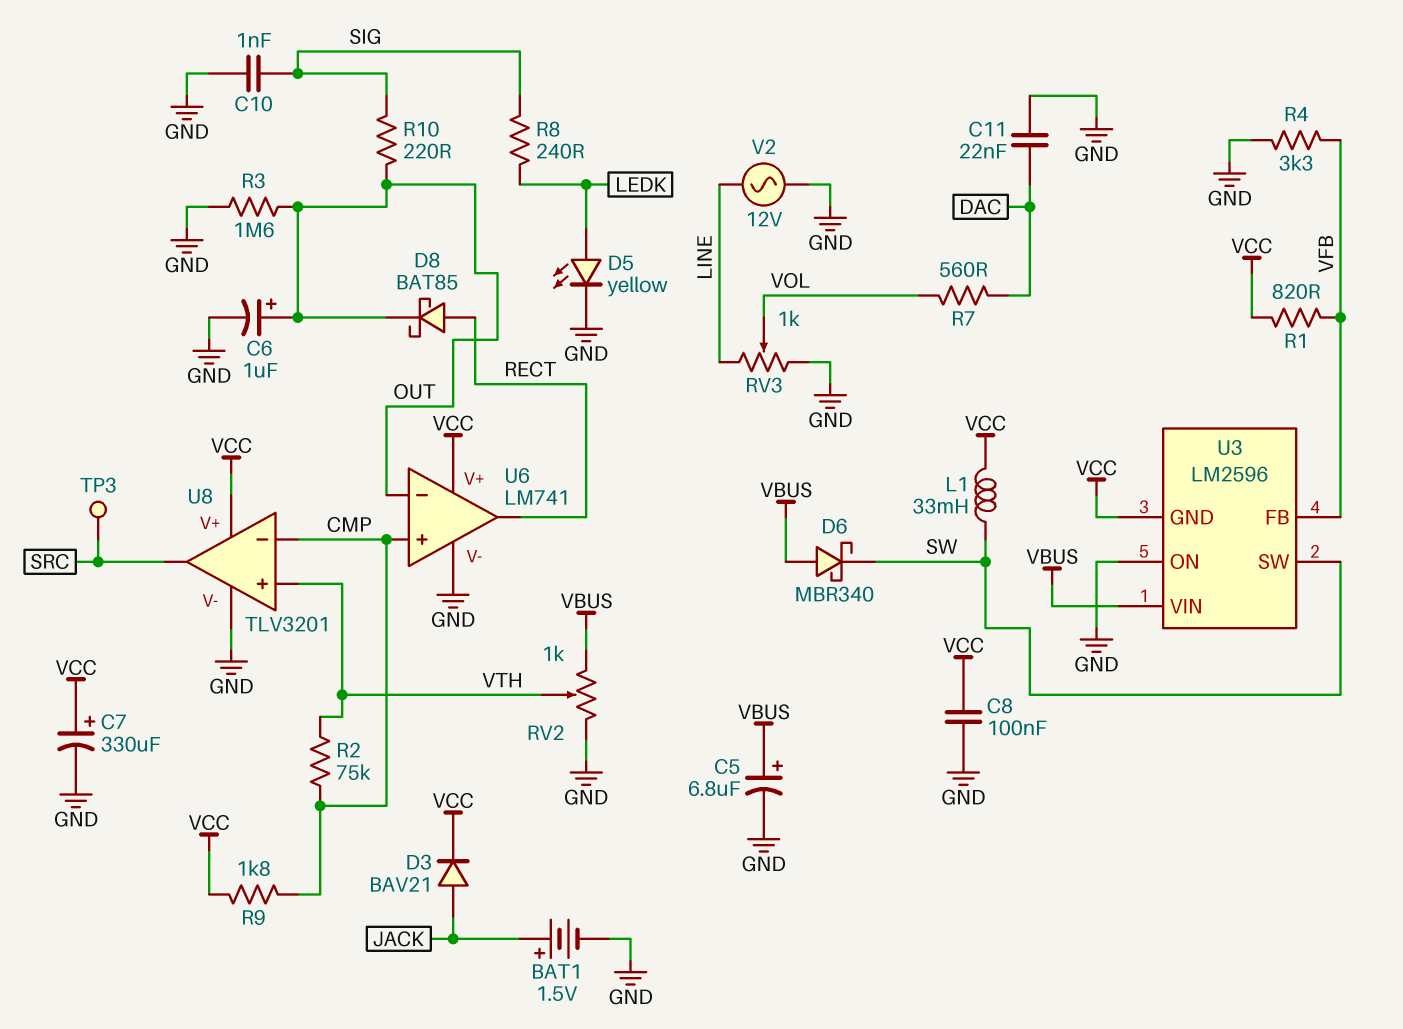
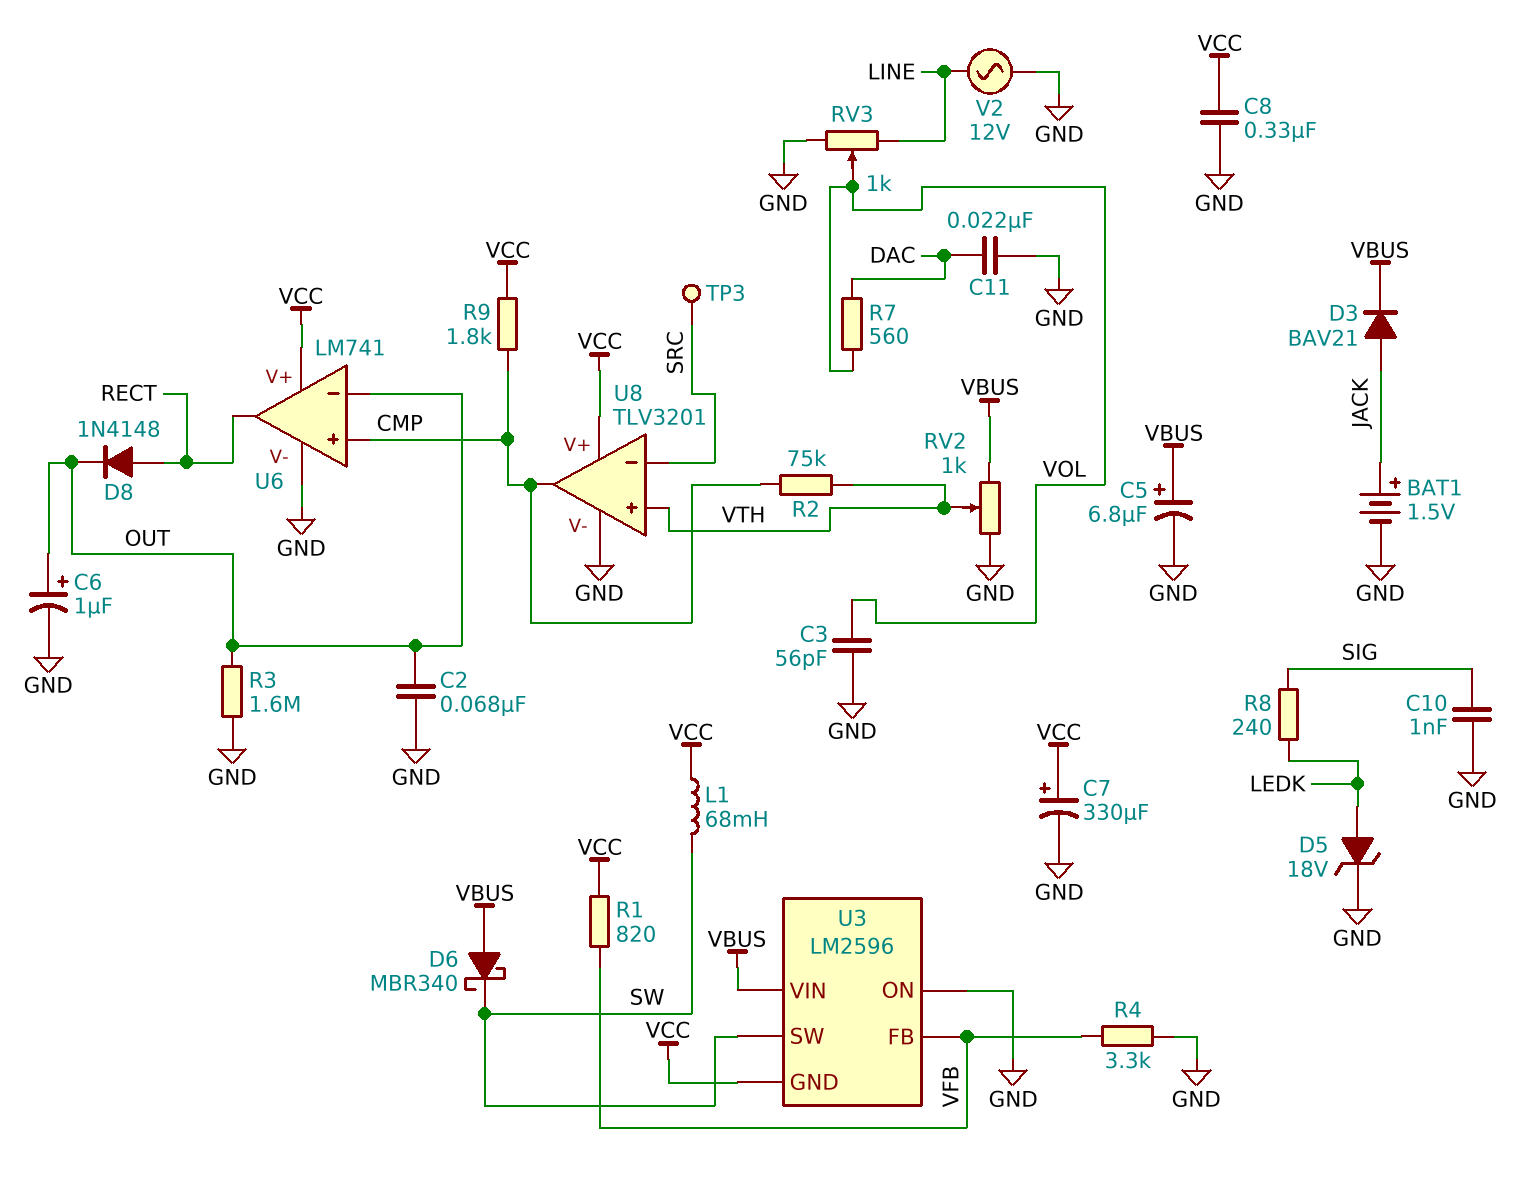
C2: none -> 68nF (GND, OUT)
C3: none -> 56pF (GND, VOL)
C8: 100nF (GND, VCC) -> 330nF (GND, VCC)
D3: diode BAV21 (A JACK, K VCC) -> diode BAV21 (A JACK, K VBUS)
D5: LED yellow (A LEDK, K GND) -> zener 18V (A LEDK, K GND)
D8: schottky BAT85 (A RECT, K OUT) -> diode 1N4148 (A RECT, K OUT)
L1: 33mH (SW, VCC) -> 68mH (SW, VCC)
R10: 220 (OUT, SIG) -> none
U8 pin in-: CMP -> SRC
U8 pin out: SRC -> CMP

